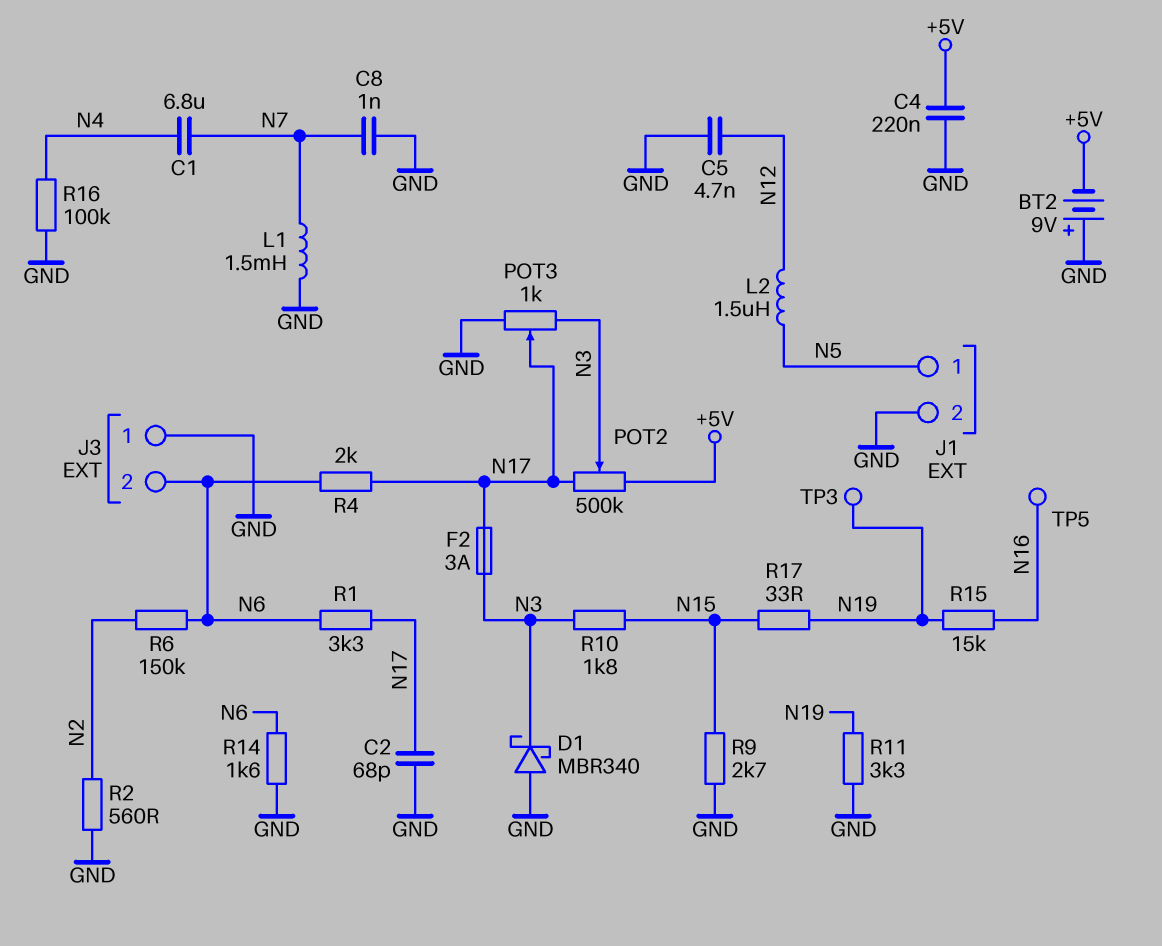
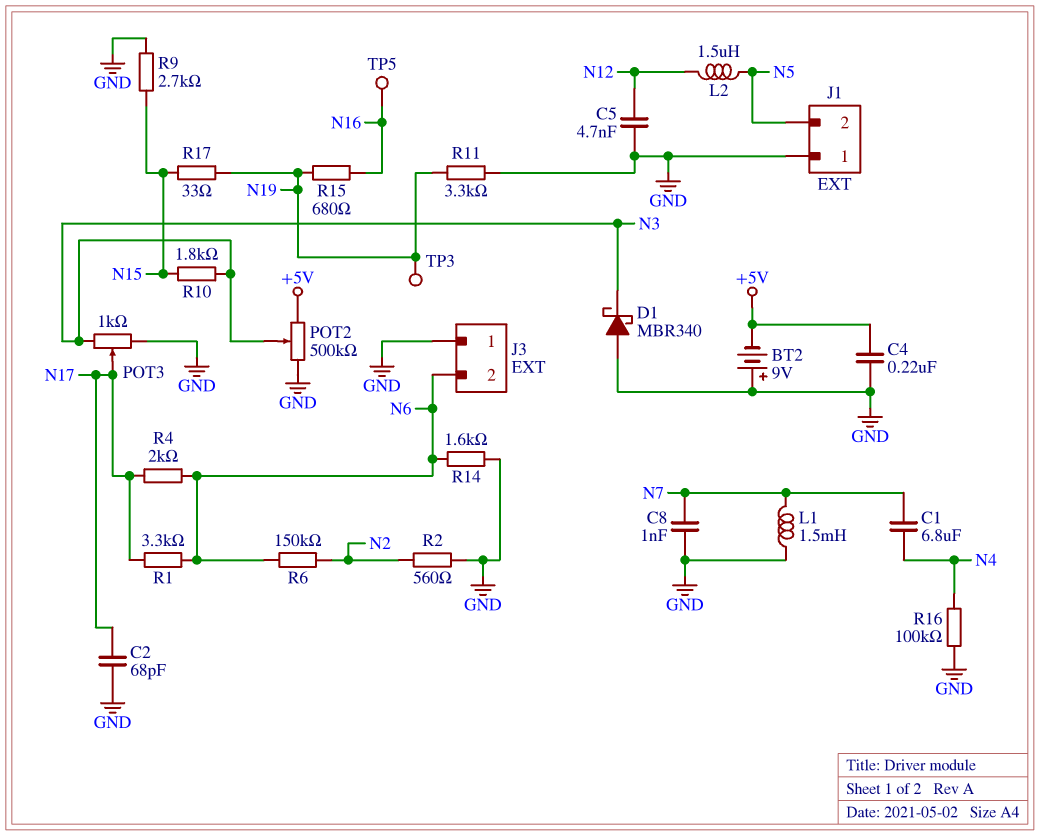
F2: 3A (N3, N17) -> none
J1 pin 1: N5 -> GND
J1 pin 2: GND -> N5
POT2: 500k (+5V, N17, wiper N3) -> 500k (+5V, GND, wiper N3)
R15: 15k (N16, N19) -> 680 (N16, N19)

